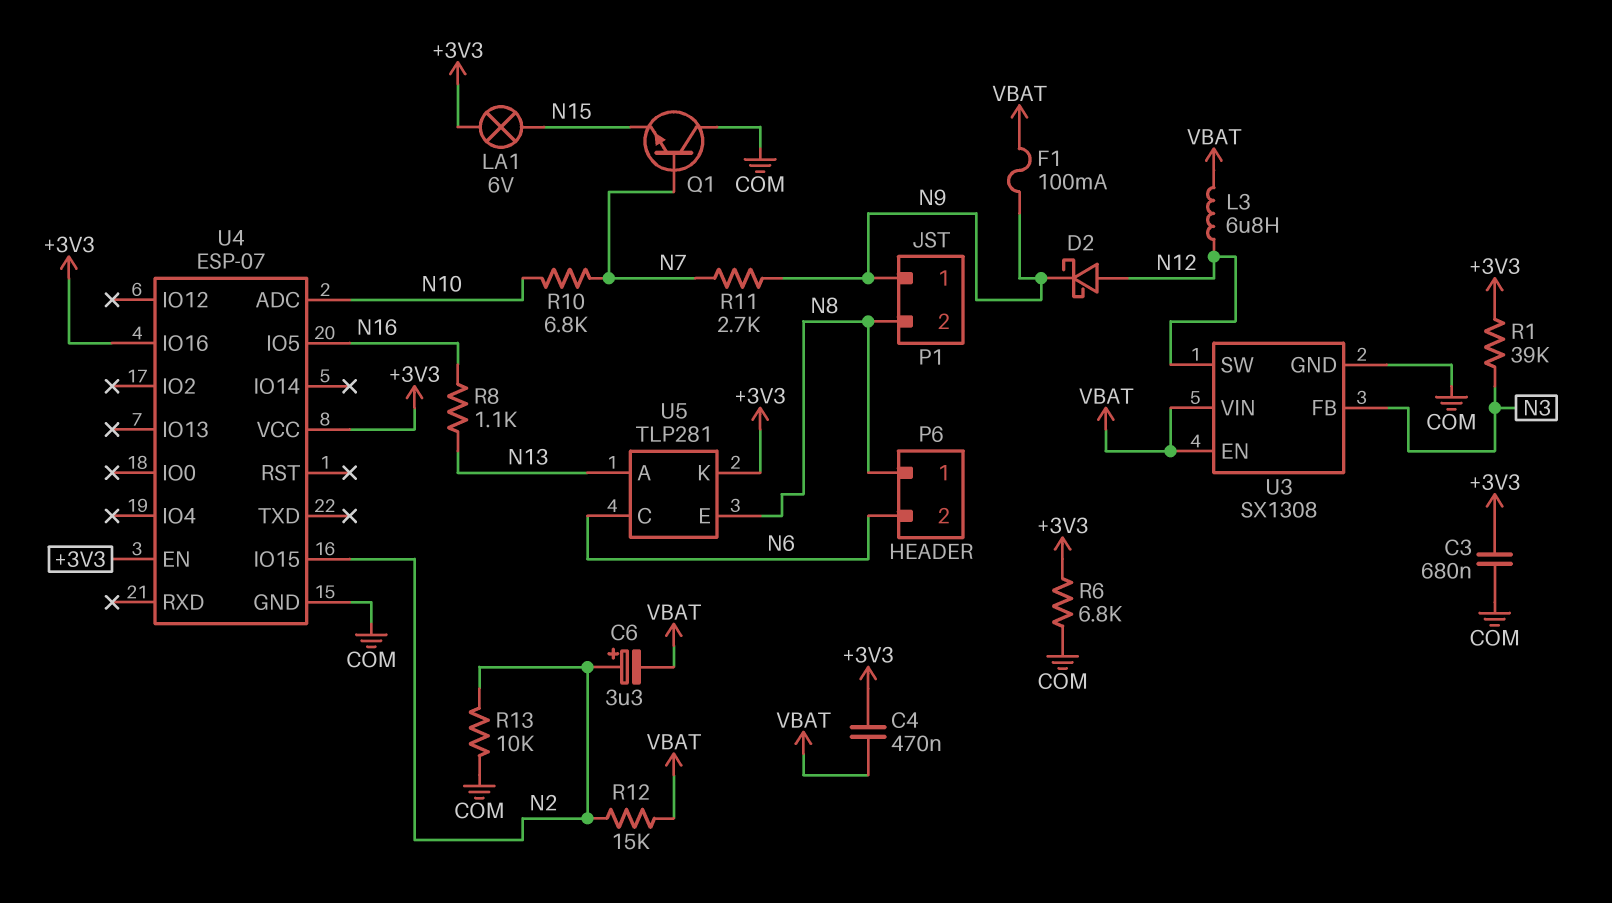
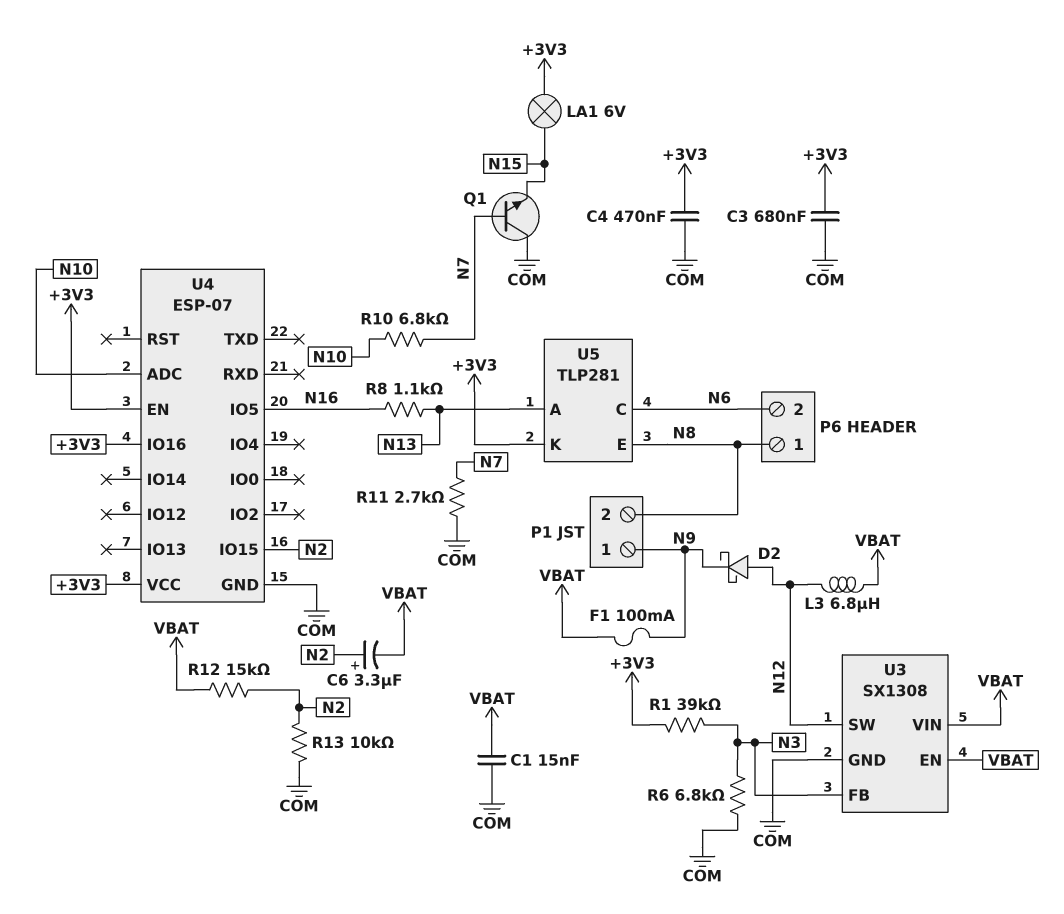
C1: none -> 15nF (COM, VBAT)
C4: 470nF (+3V3, VBAT) -> 470nF (+3V3, COM)
R6: 6.8k (+3V3, COM) -> 6.8k (COM, N3)
R11: 2.7k (N7, N9) -> 2.7k (COM, N7)

